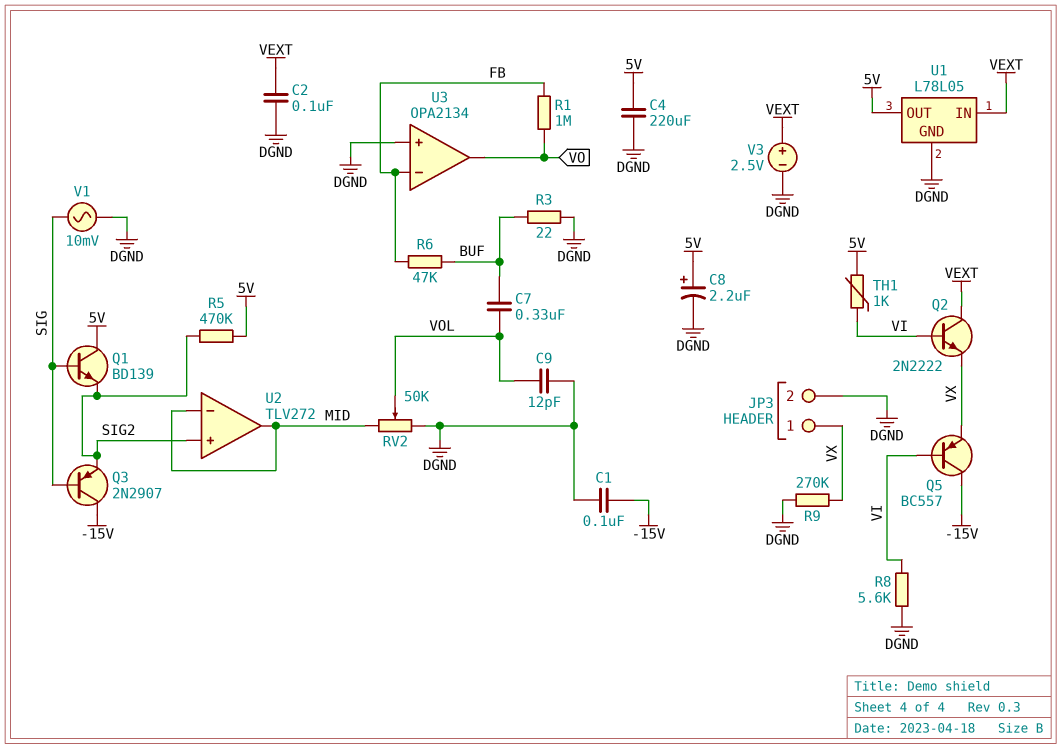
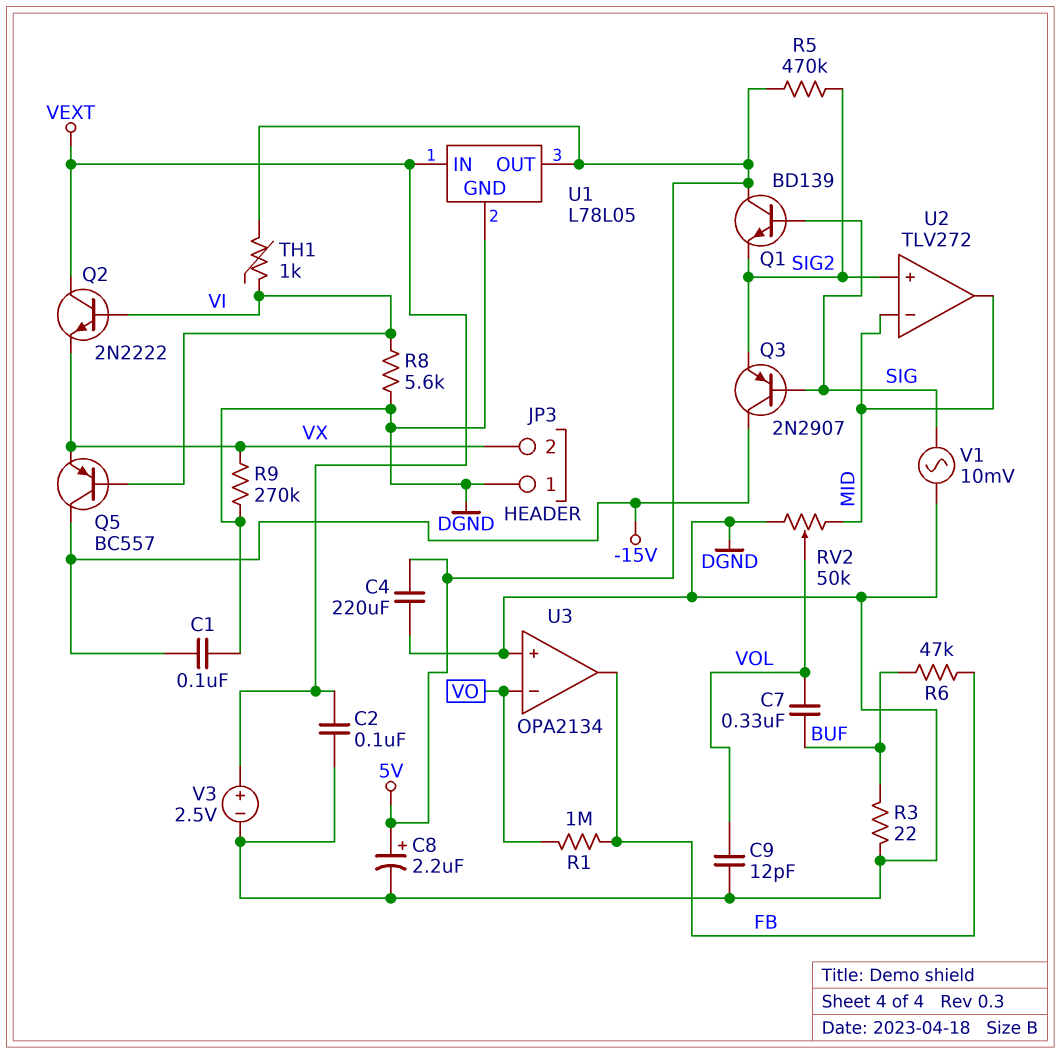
JP3 pin 1: VX -> DGND
JP3 pin 2: DGND -> VX
U3 pin in-: FB -> VO
U3 pin out: VO -> FB

